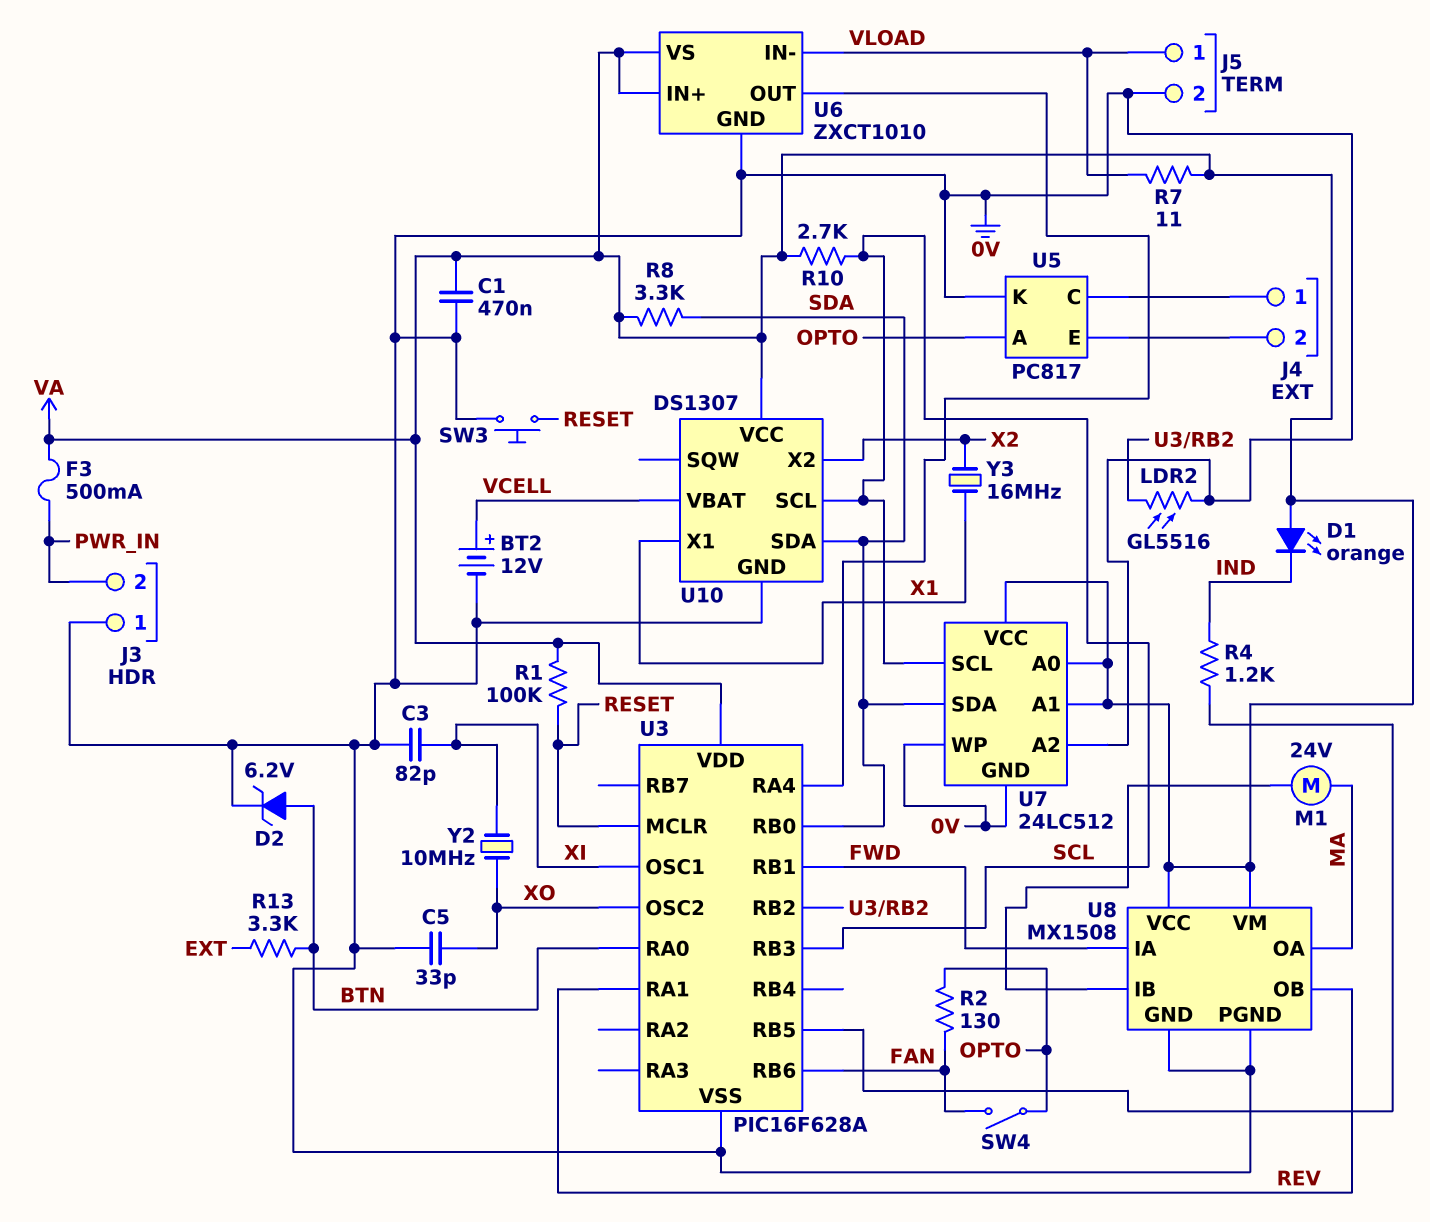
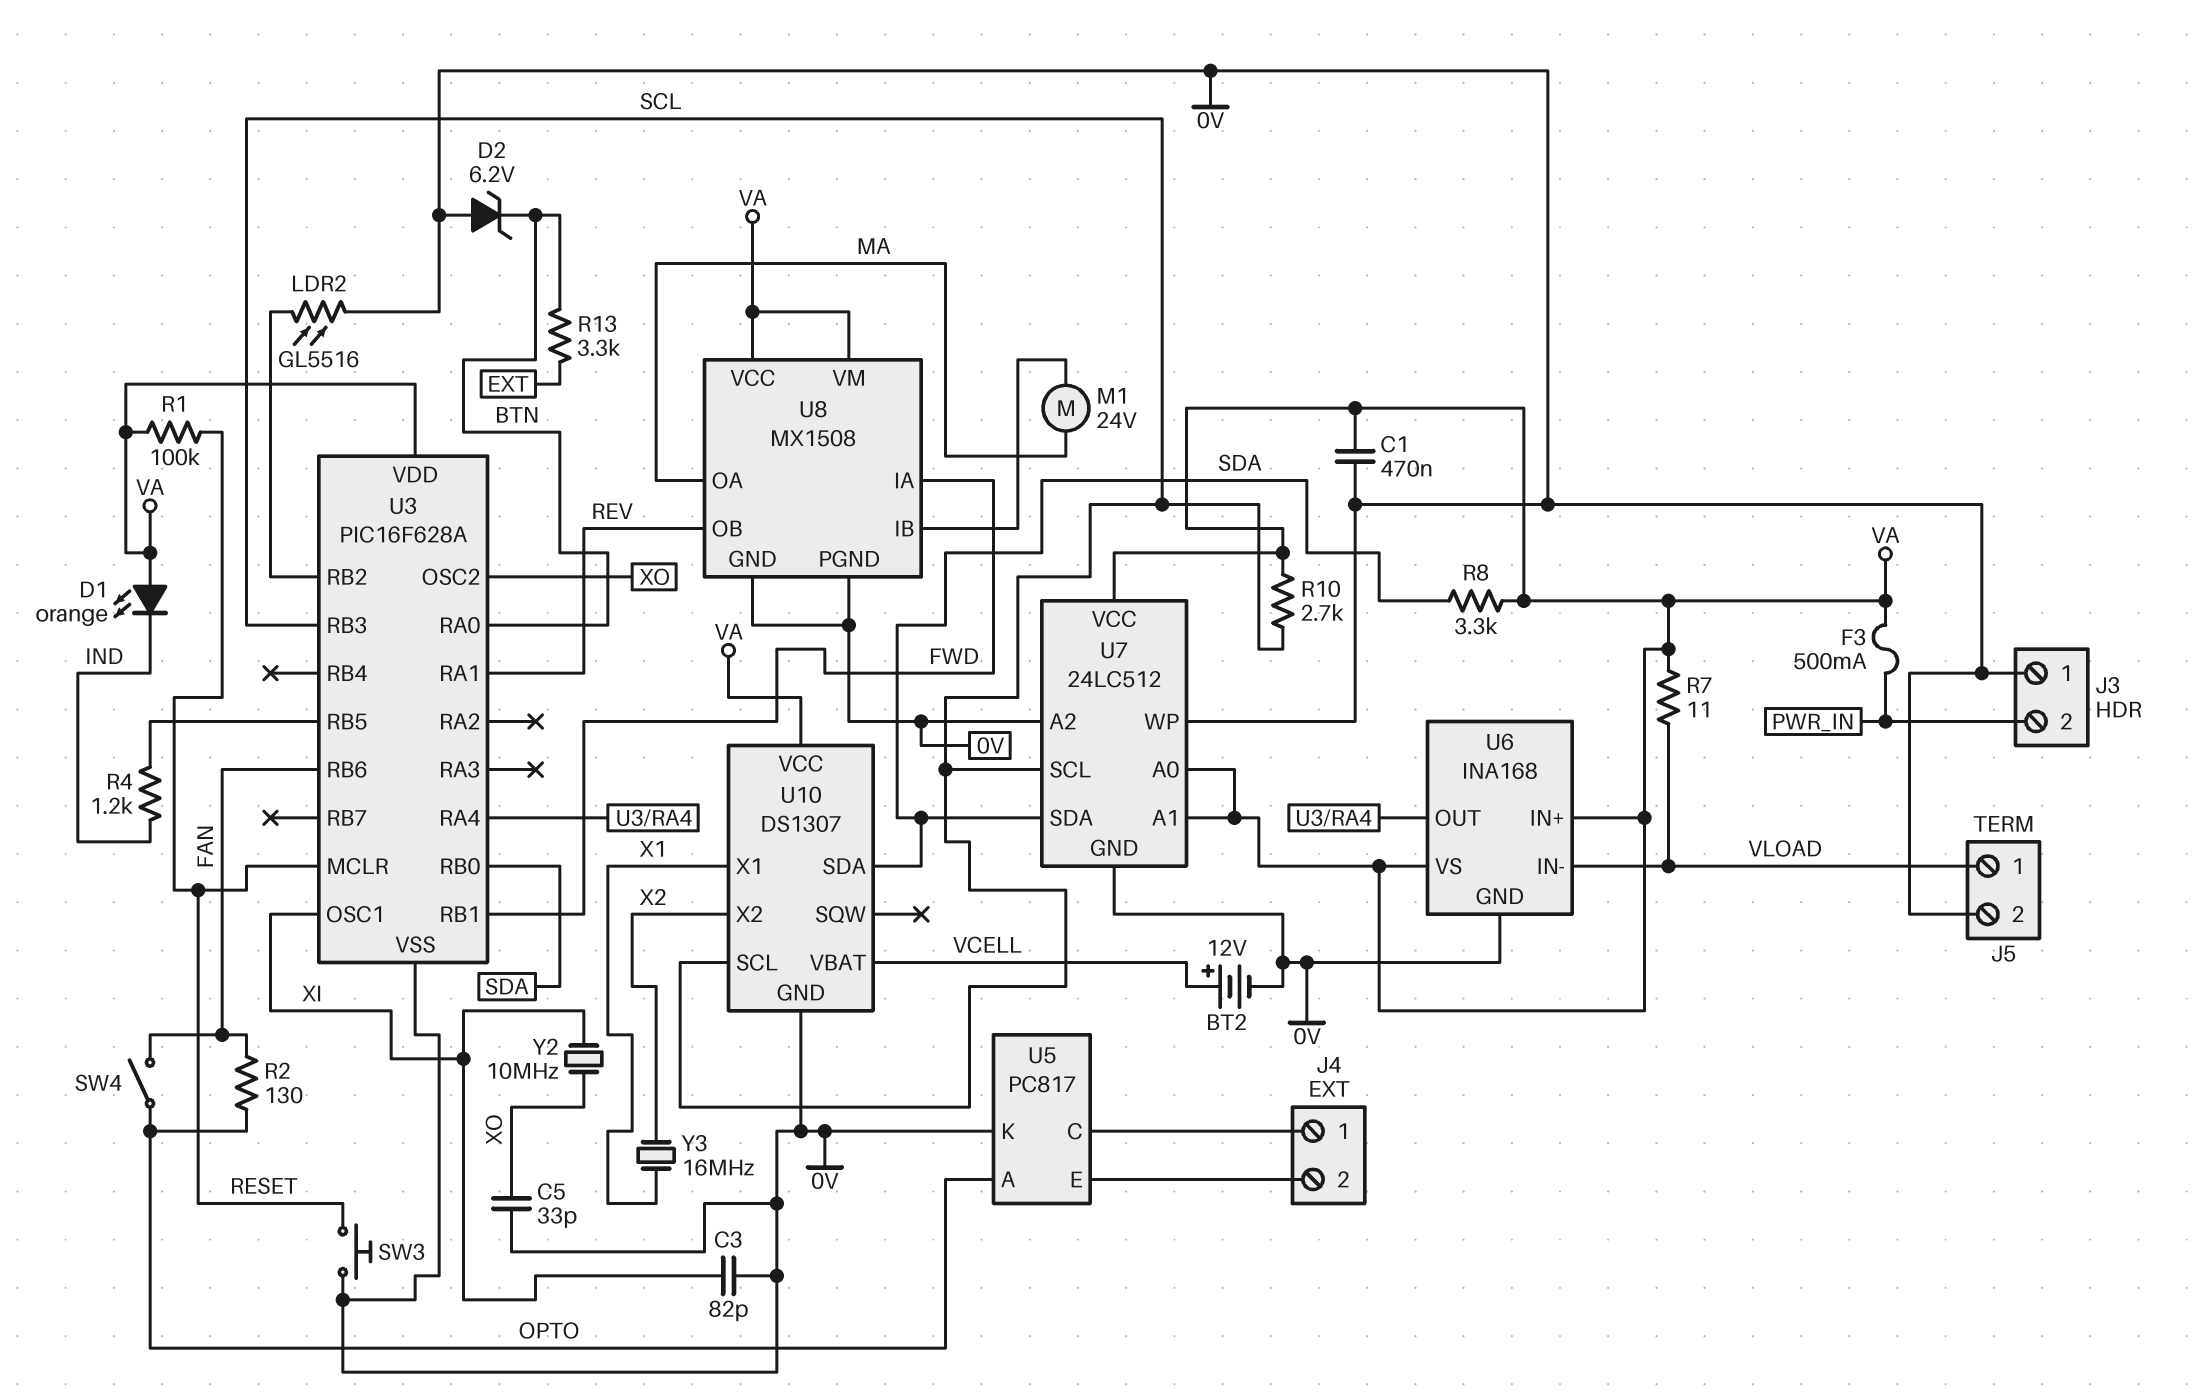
D2: zener 6.2V (A BTN, K 0V) -> zener 6.2V (A 0V, K BTN)
U6: ZXCT1010 -> INA168

